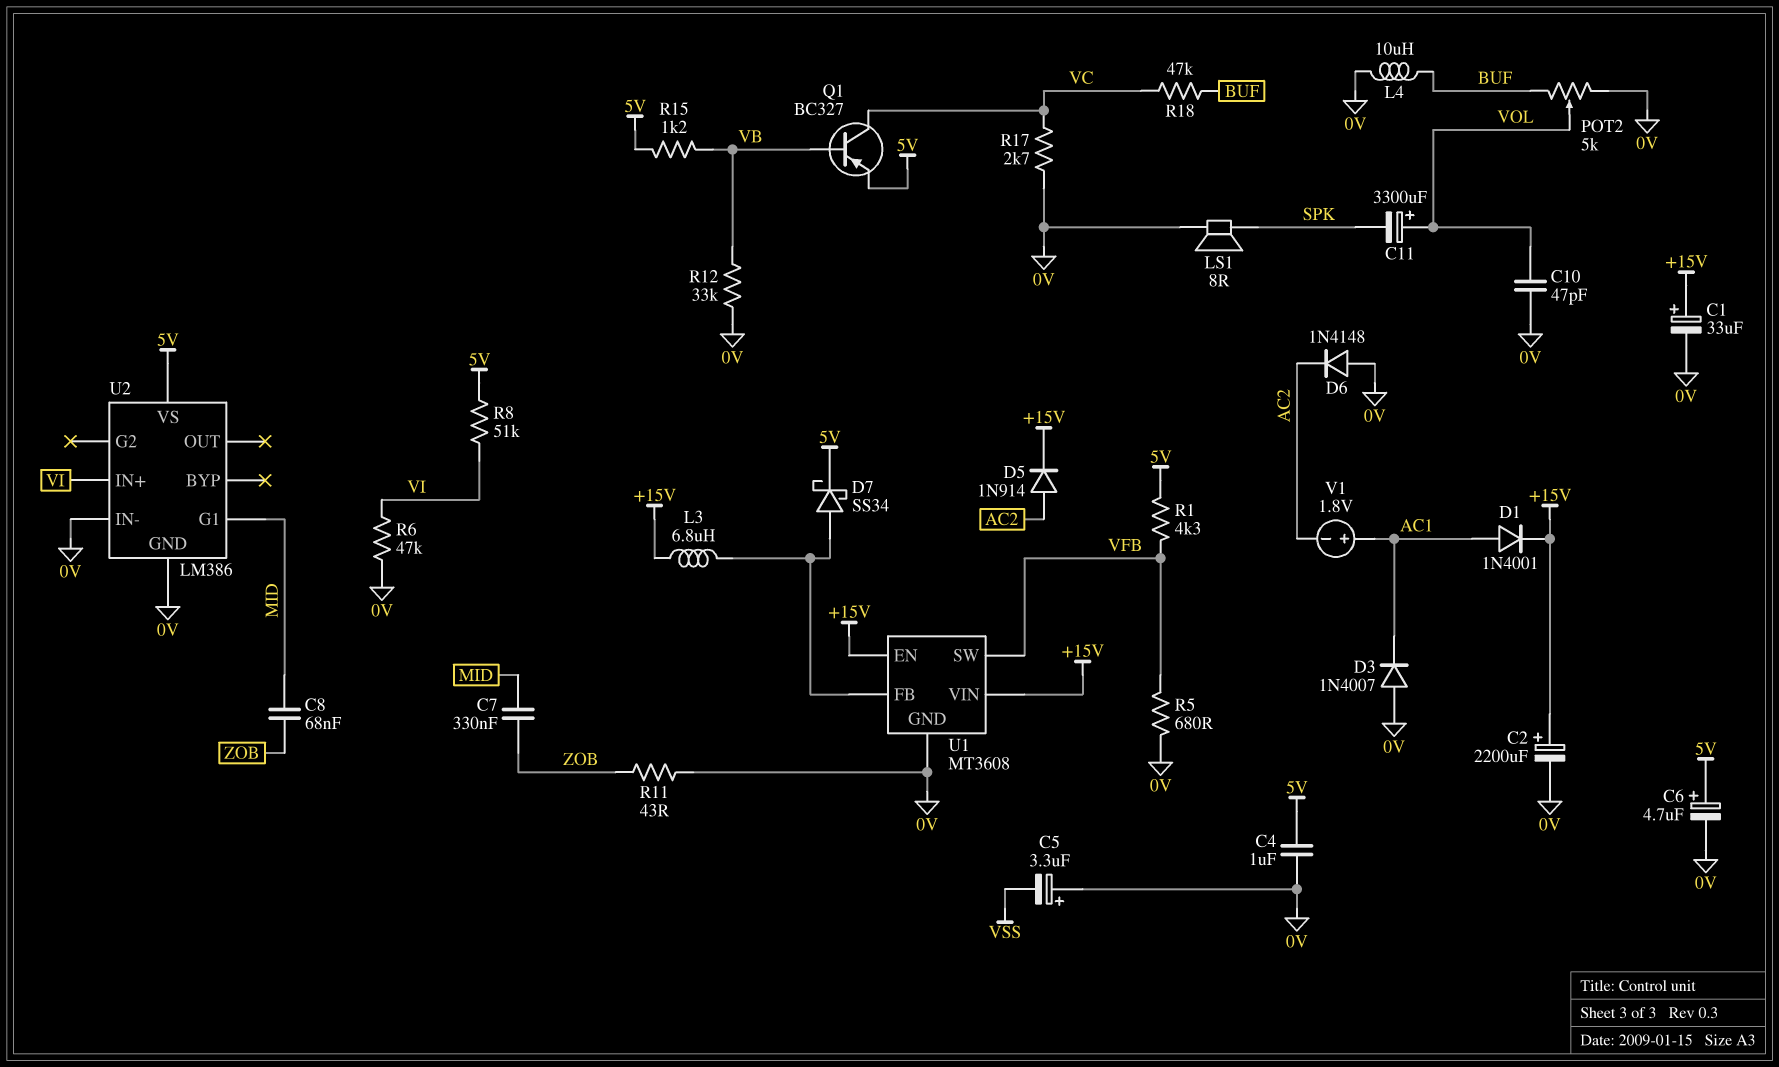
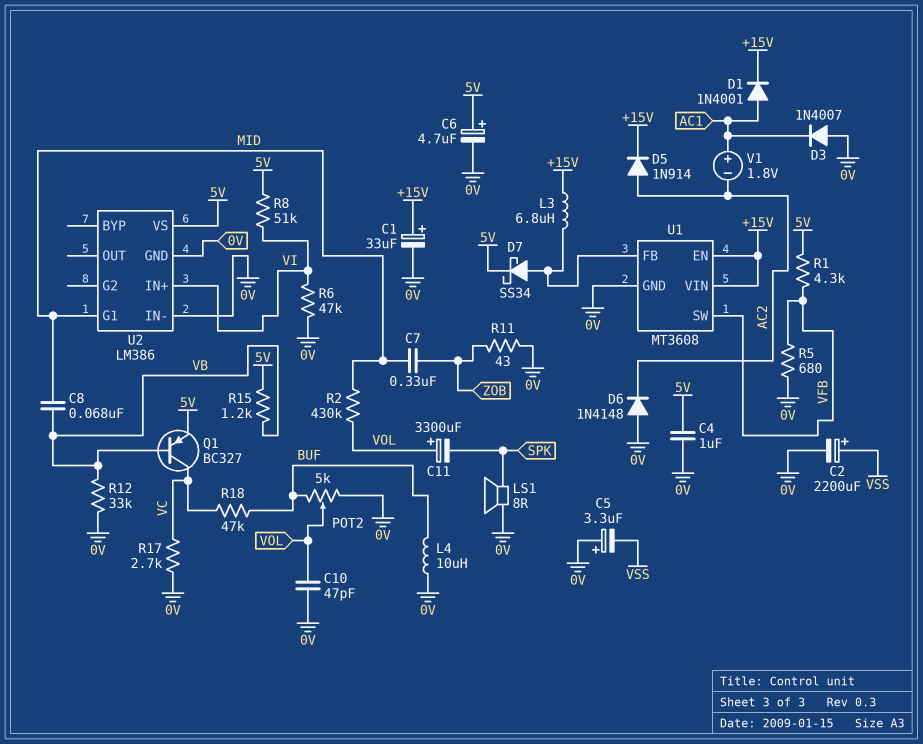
C2: 2200uF (plus +15V, minus 0V) -> 2200uF (plus VSS, minus 0V)
C8: 68nF (MID, ZOB) -> 68nF (MID, VB)
R2: none -> 430k (MID, VOL)

